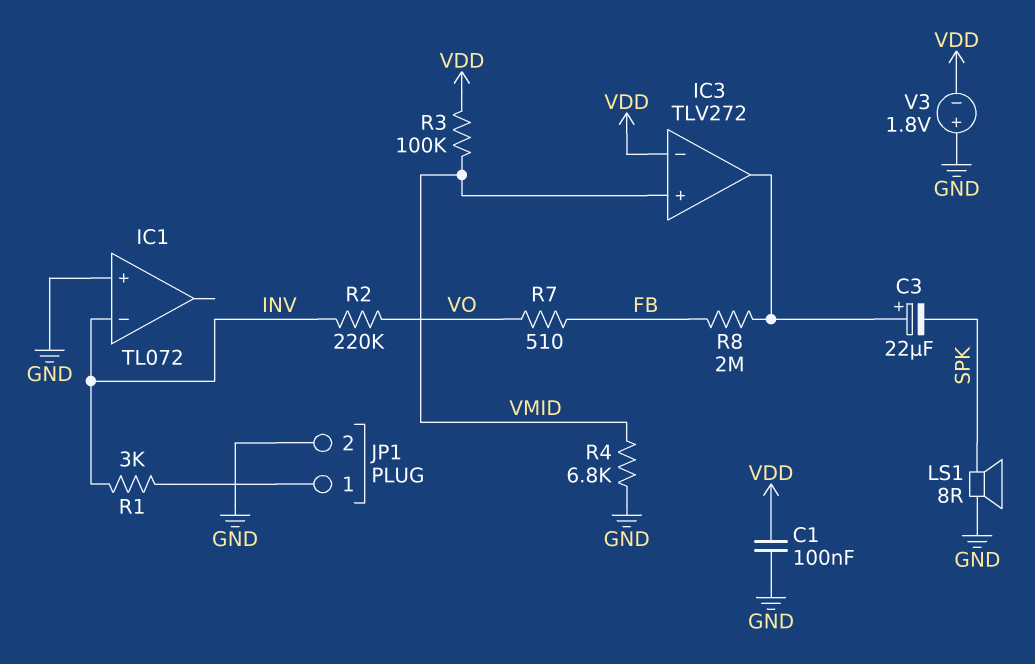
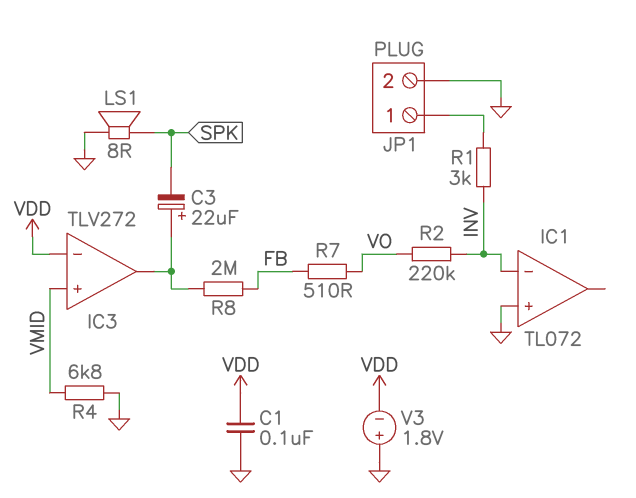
R3: 100k (VDD, VMID) -> none

